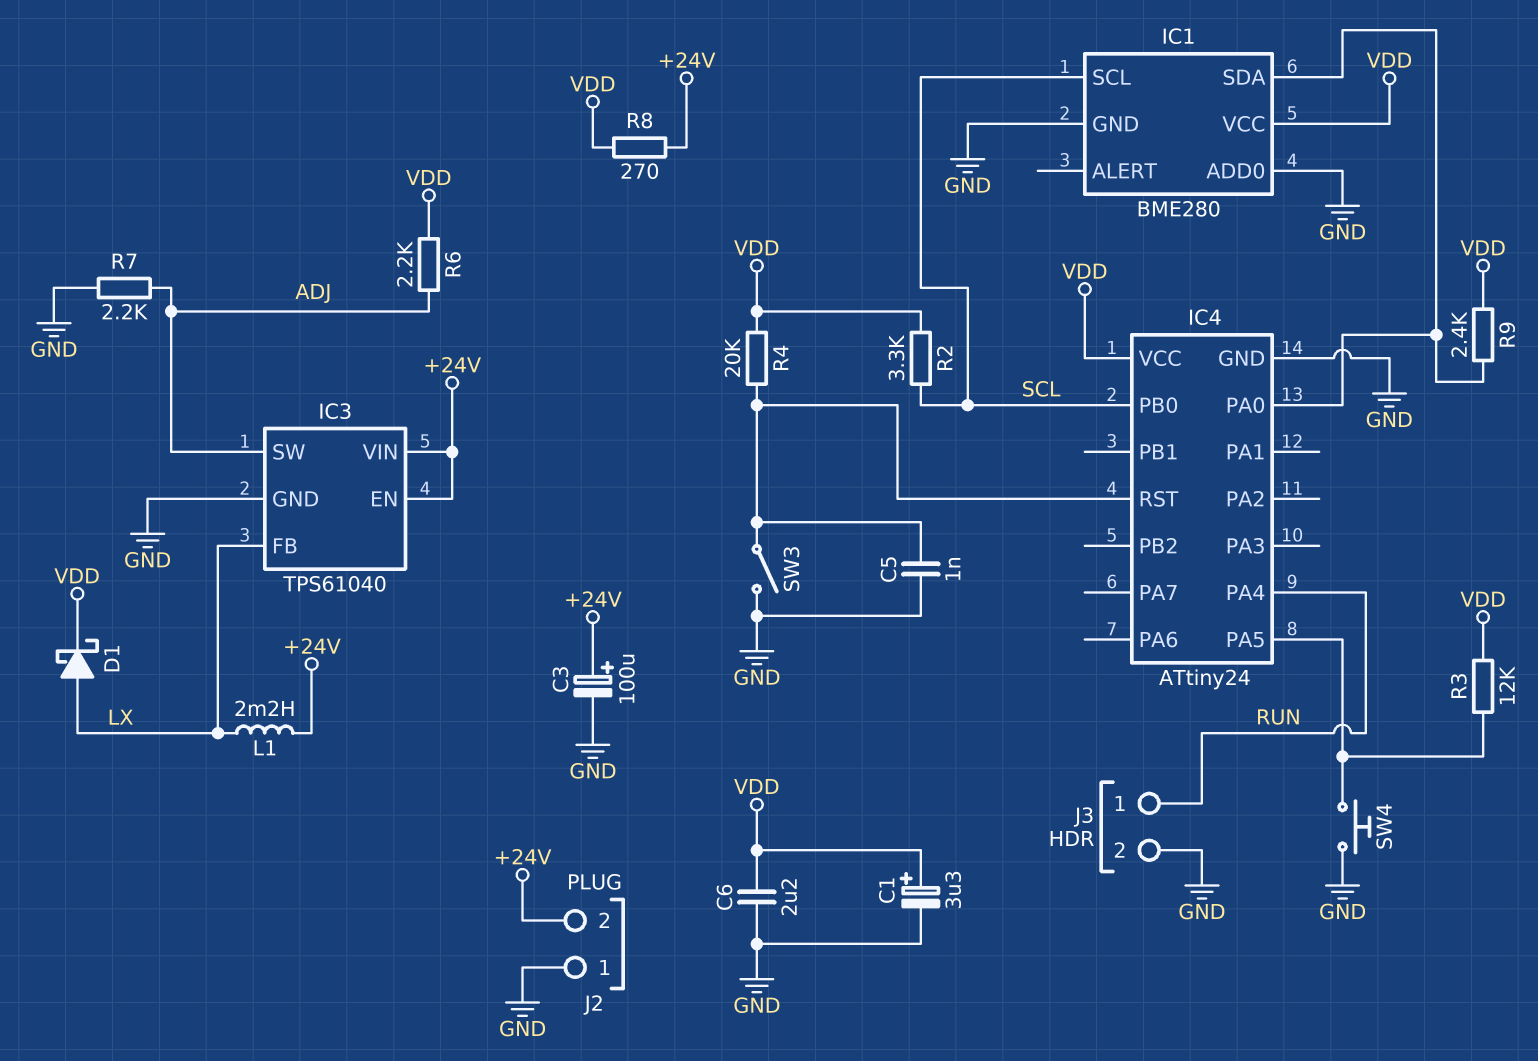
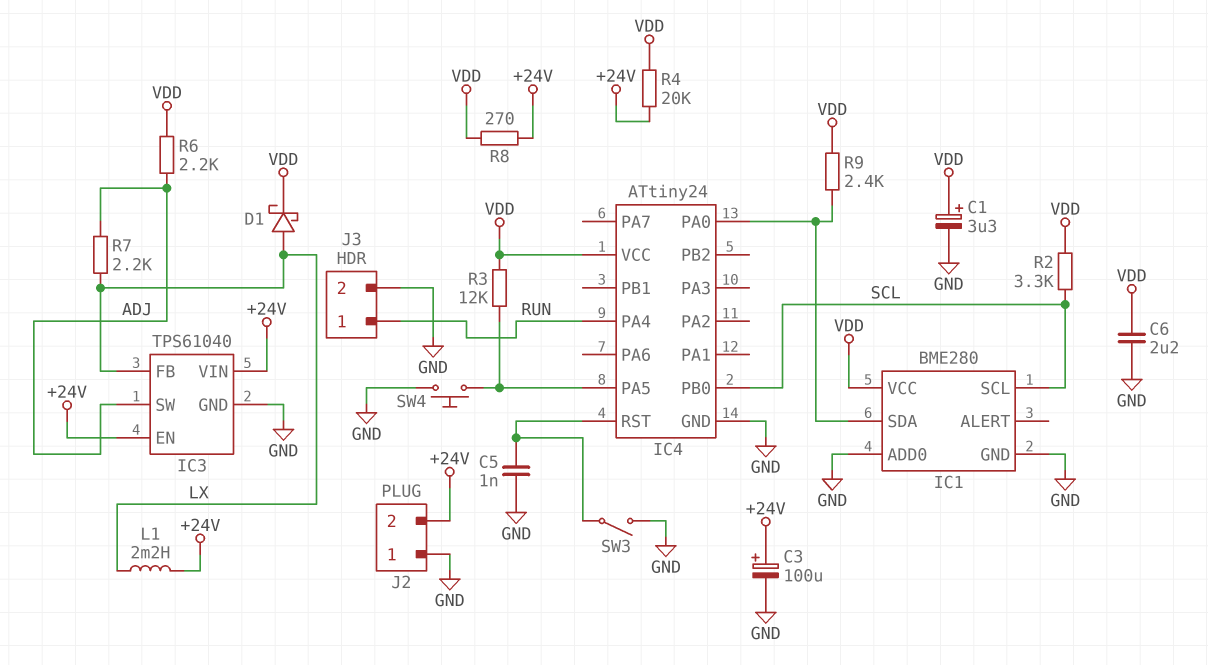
R4: 20k (IC4/RST, VDD) -> 20k (+24V, VDD)
R7: 2.2k (ADJ, GND) -> 2.2k (ADJ, LX)

